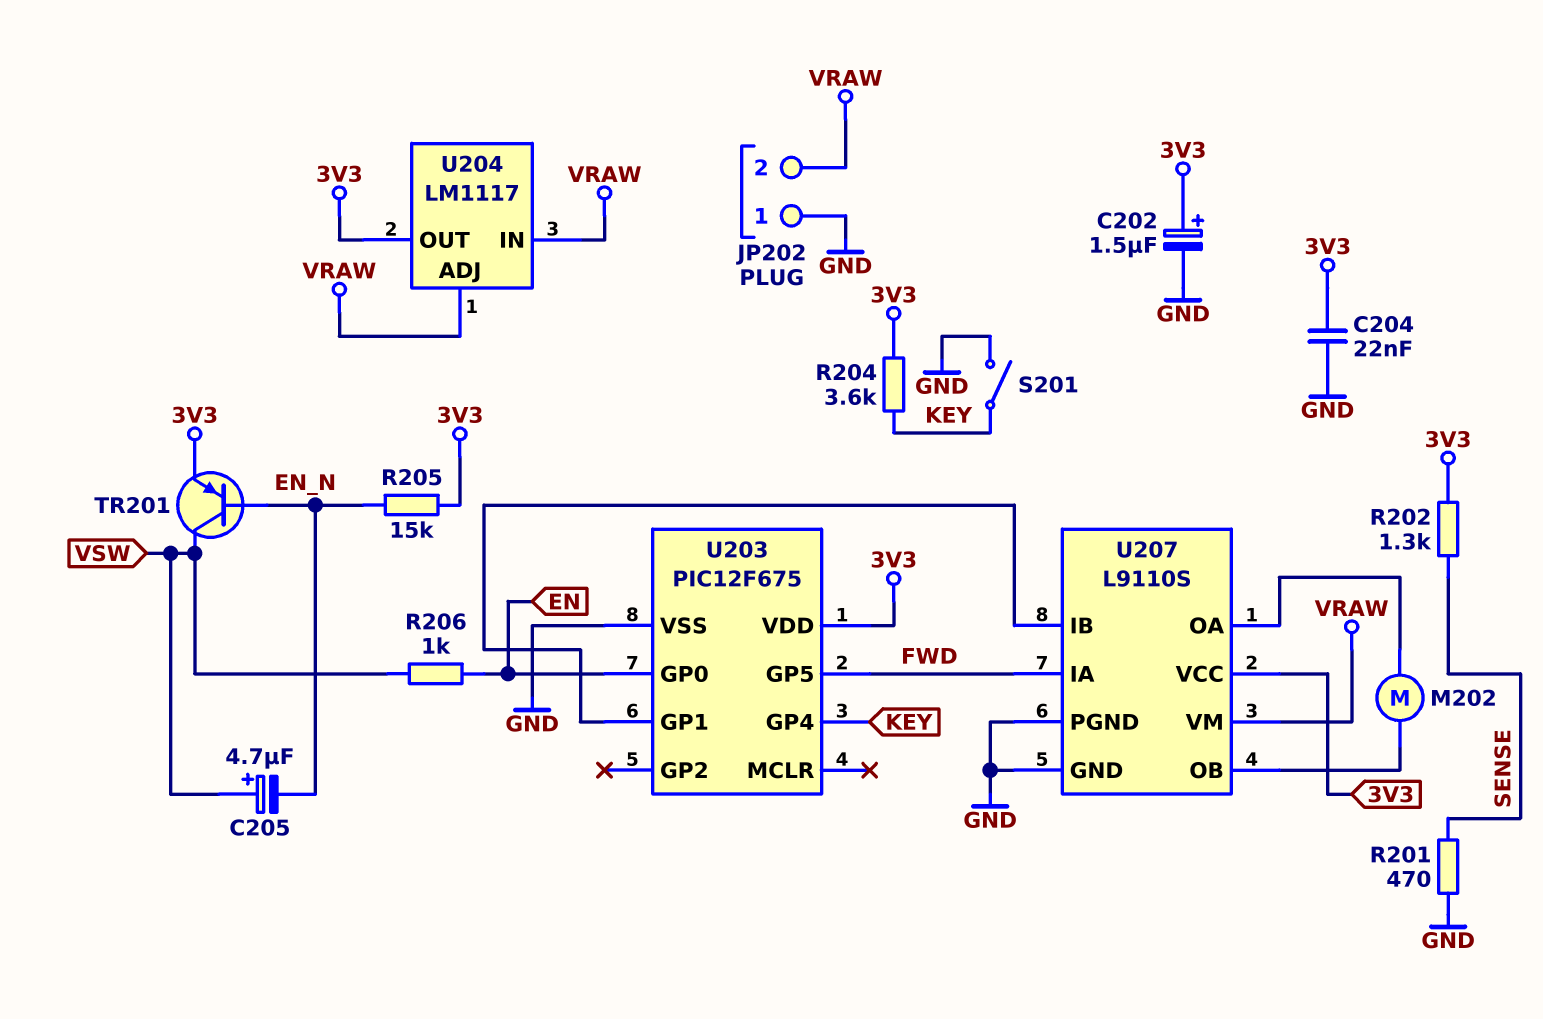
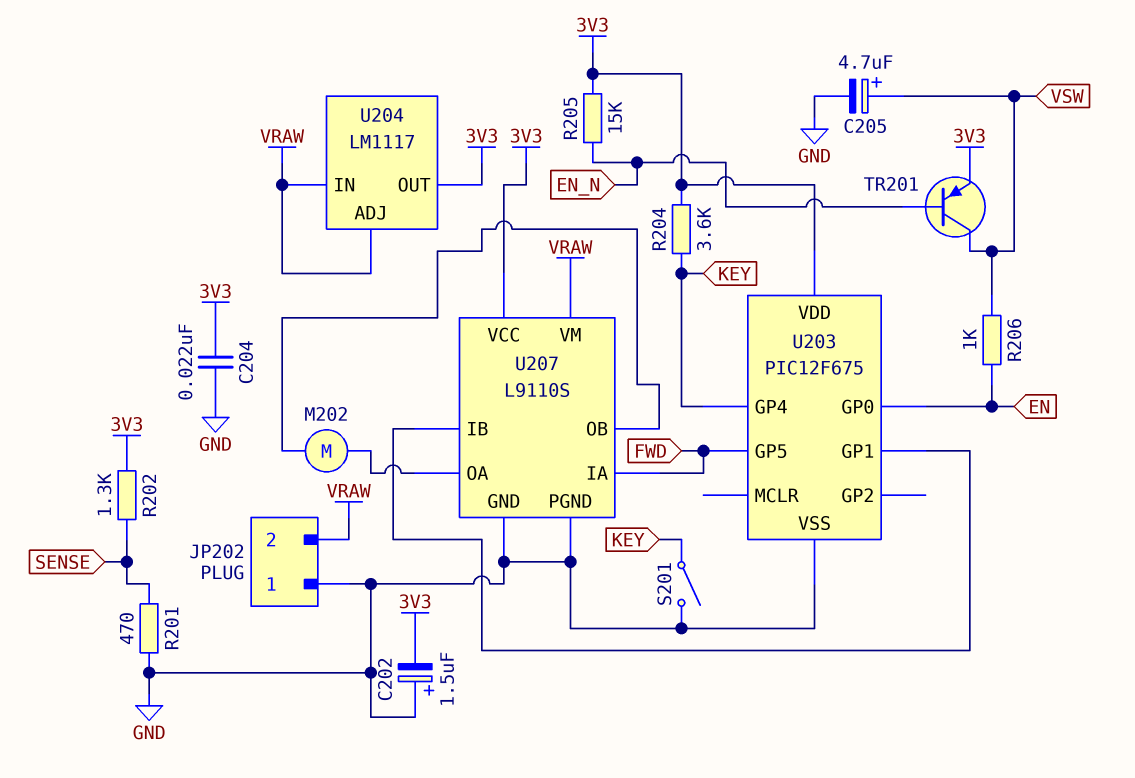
C202: 1.5uF (plus 3V3, minus GND) -> 1.5uF (plus GND, minus 3V3)
C205: 4.7uF (plus VSW, minus EN_N) -> 4.7uF (plus VSW, minus GND)

